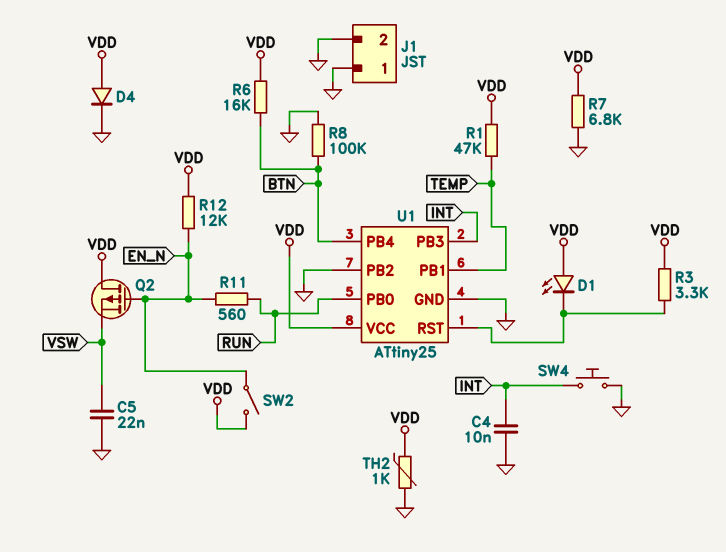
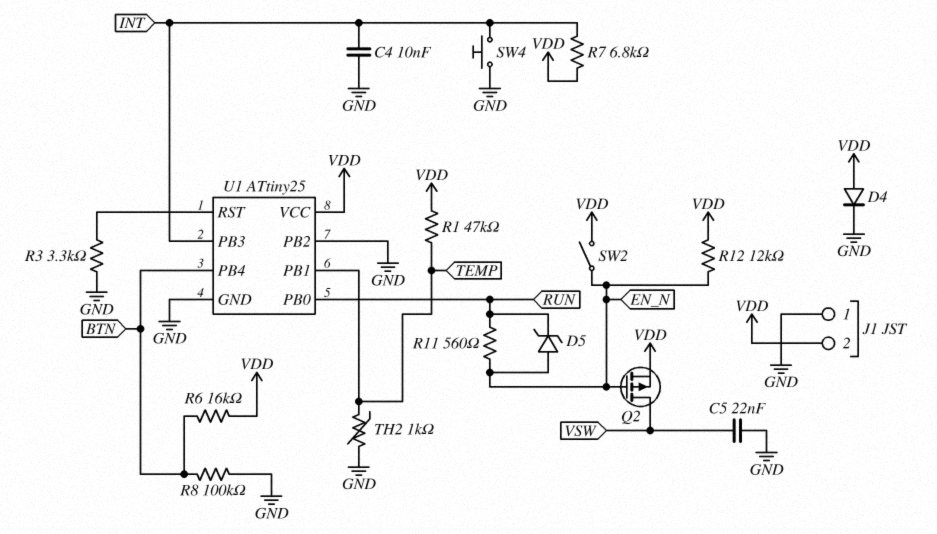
D1: LED (A VDD, K U1/RST) -> none
D5: none -> zener (A EN_N, K RUN)
J1 pin 2: GND -> VDD
Q2: PMOS (G EN_N, D VDD, S VSW) -> PMOS (G EN_N, D VSW, S VDD)
R3: 3.3k (U1/RST, VDD) -> 3.3k (GND, U1/RST)
R7: 6.8k (GND, VDD) -> 6.8k (INT, VDD)
TH2: 1k (GND, VDD) -> 1k (GND, TEMP)

